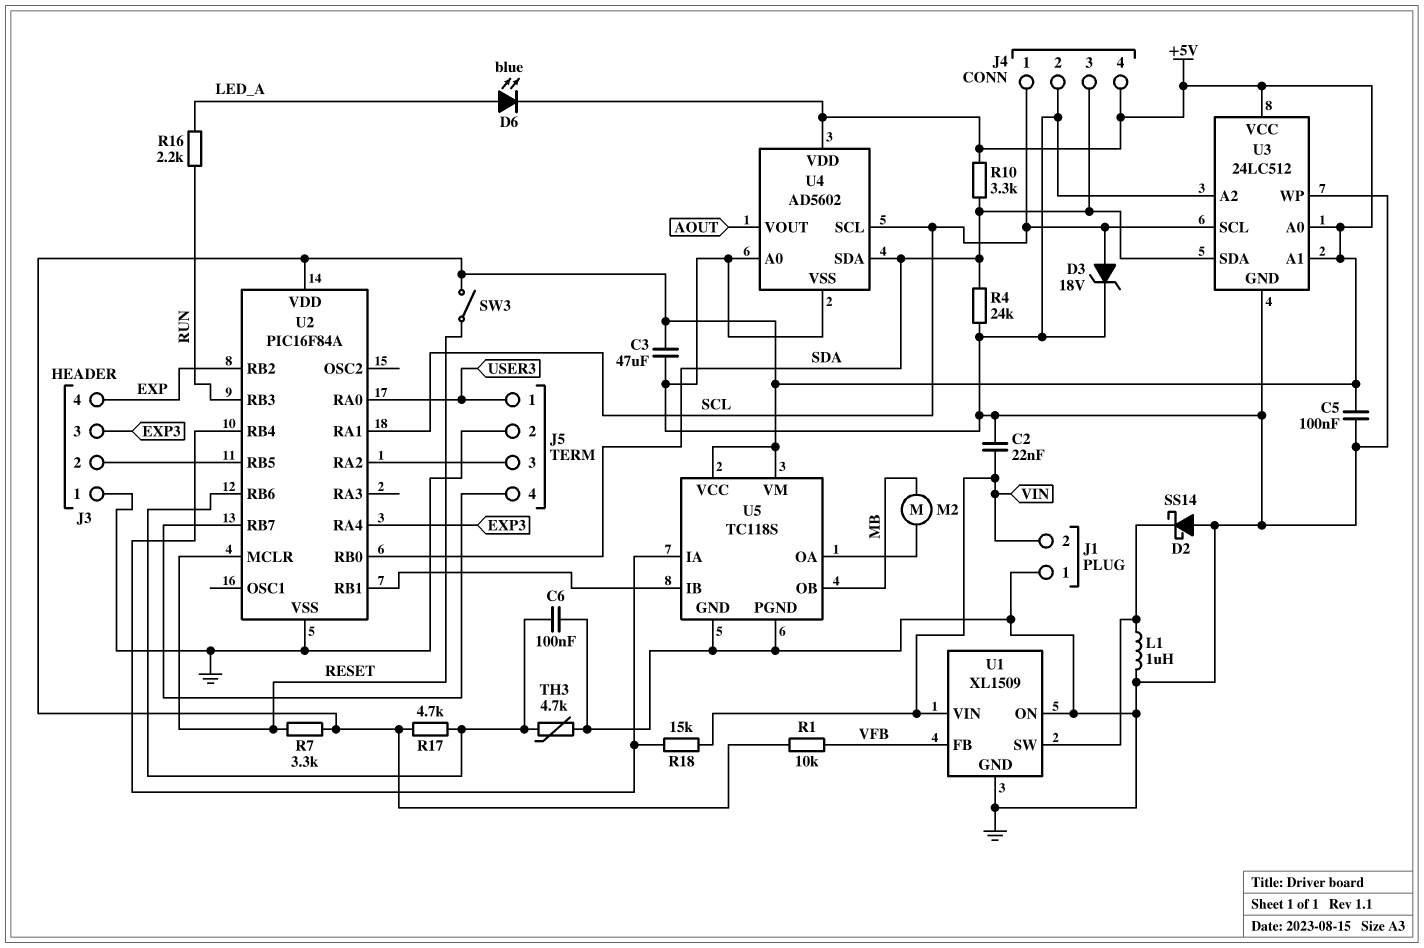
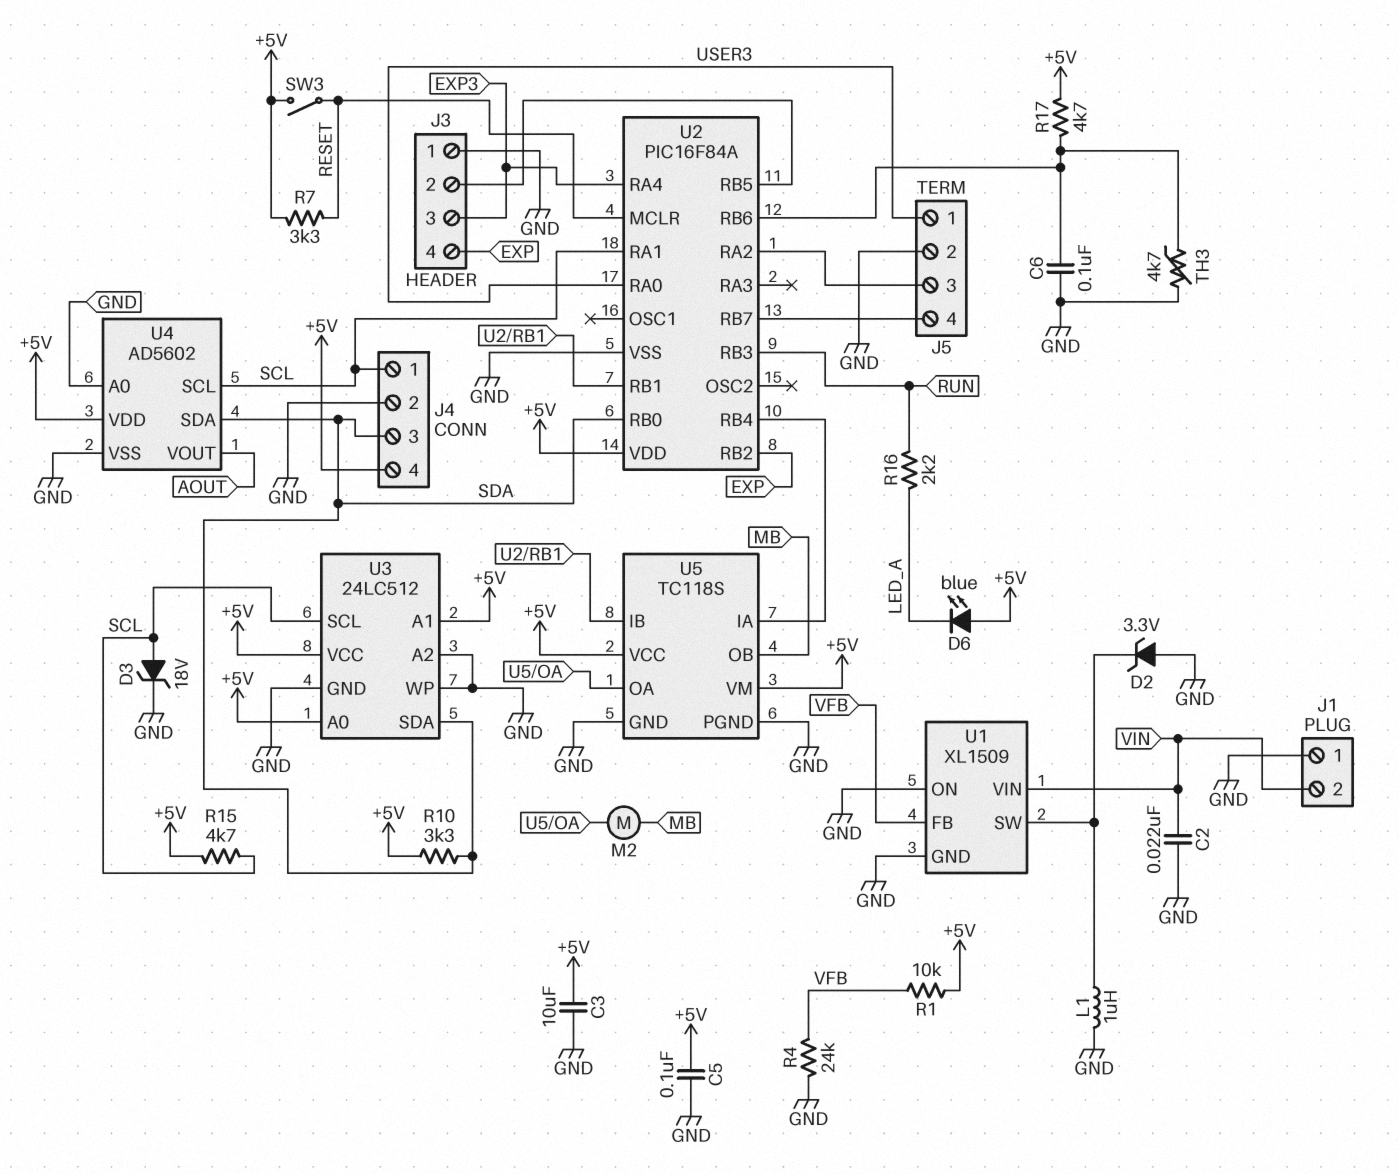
C3: 47uF (+5V, GND) -> 10uF (+5V, GND)
D2: schottky SS14 (A GND, K U1/SW) -> zener 3.3V (A GND, K U1/SW)
D6: LED blue (A LED_A, K +5V) -> LED blue (A +5V, K LED_A)
R4: 24k (GND, SDA) -> 24k (GND, VFB)
R15: none -> 4.7k (+5V, SCL)
R18: 15k (U2/RB4, VIN) -> none

